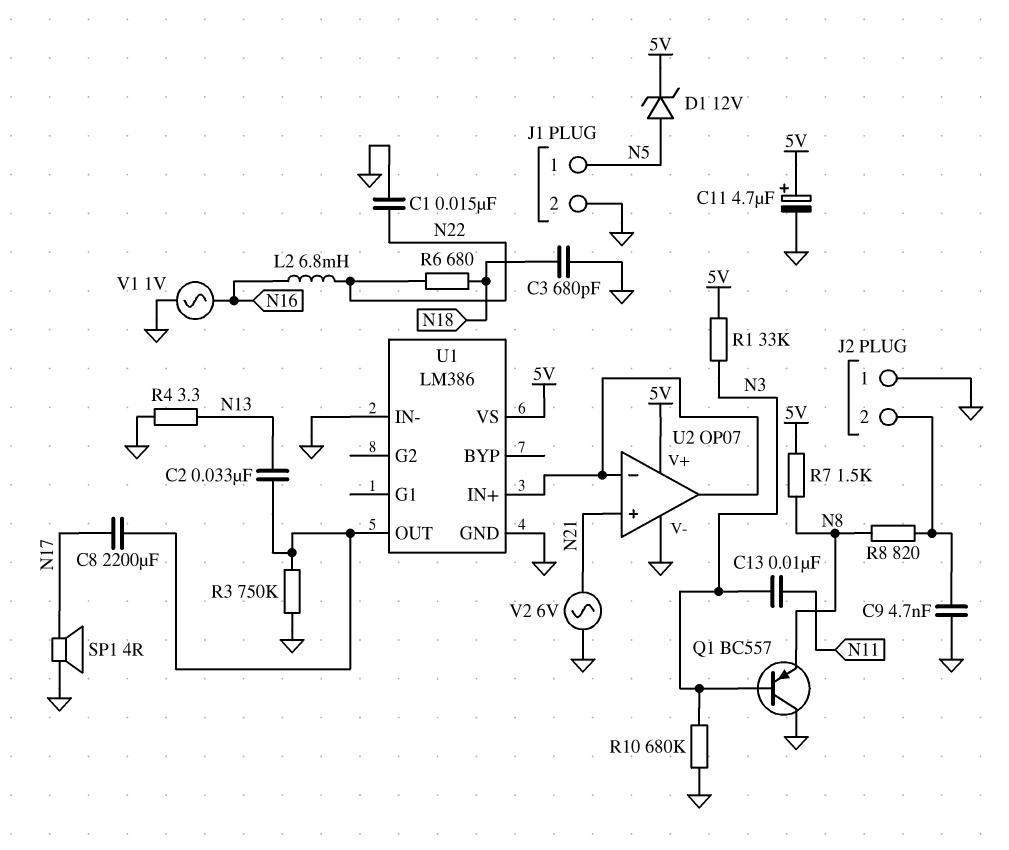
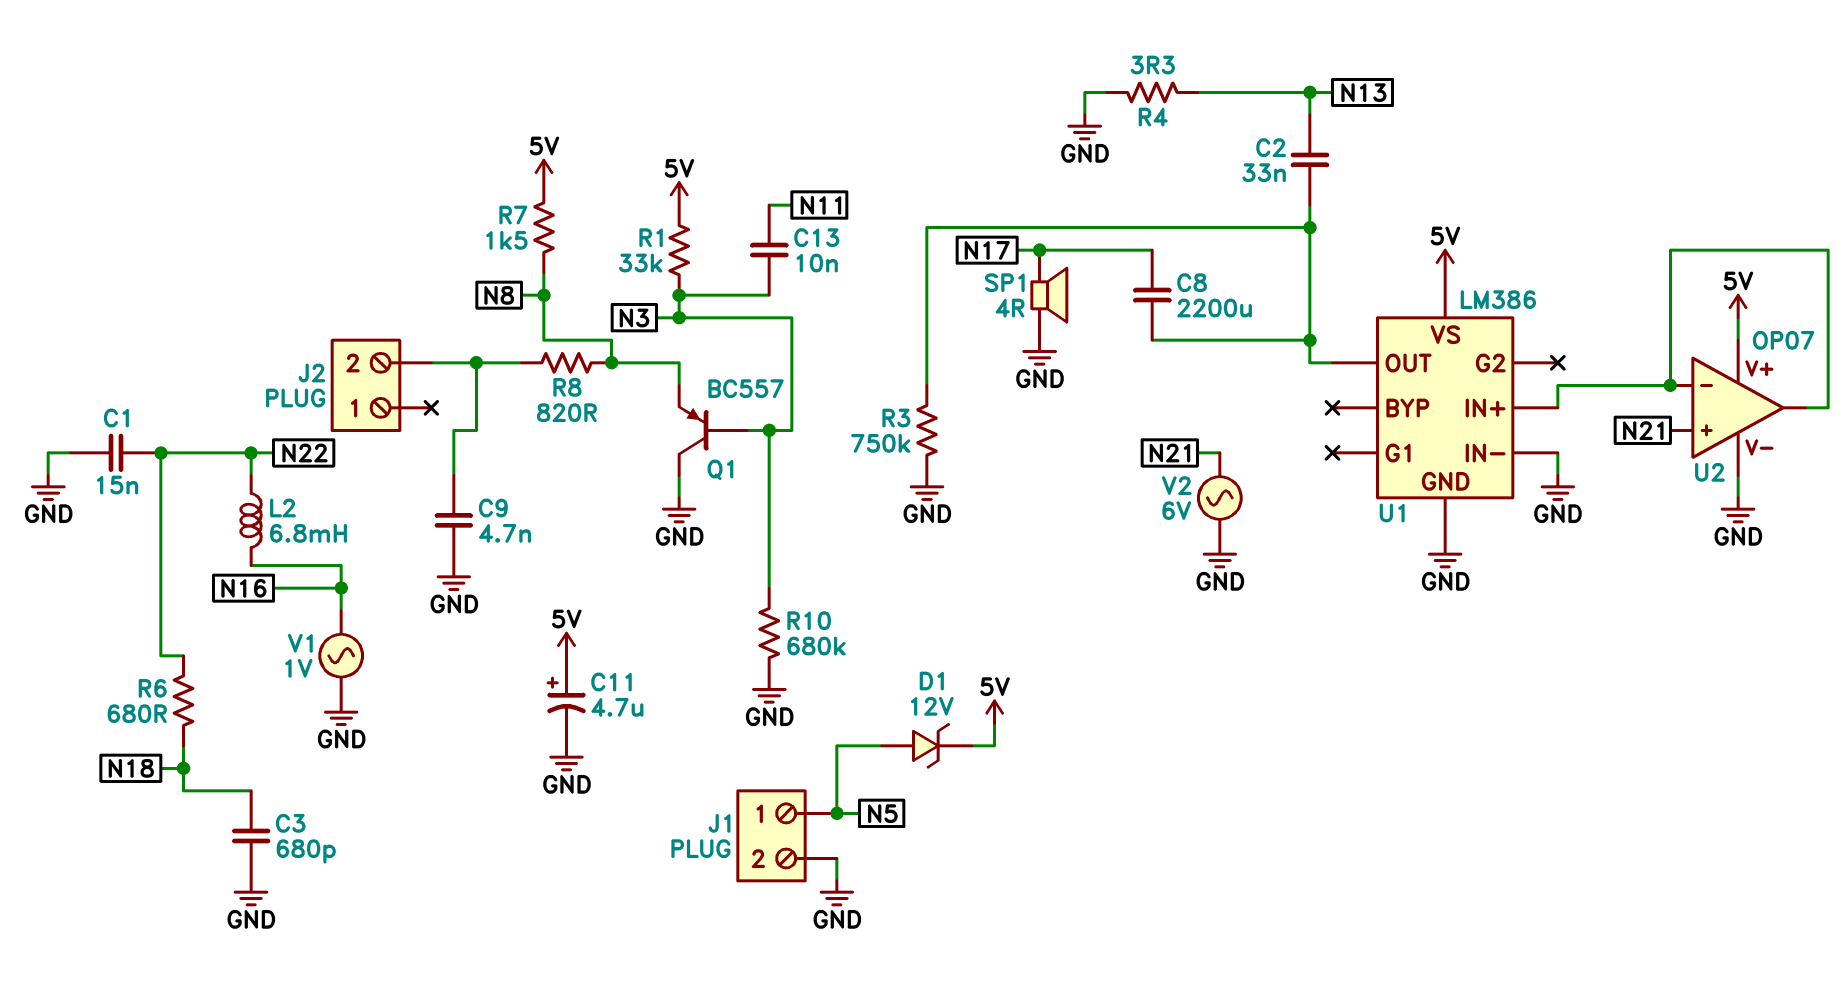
J2 pin 1: GND -> none

